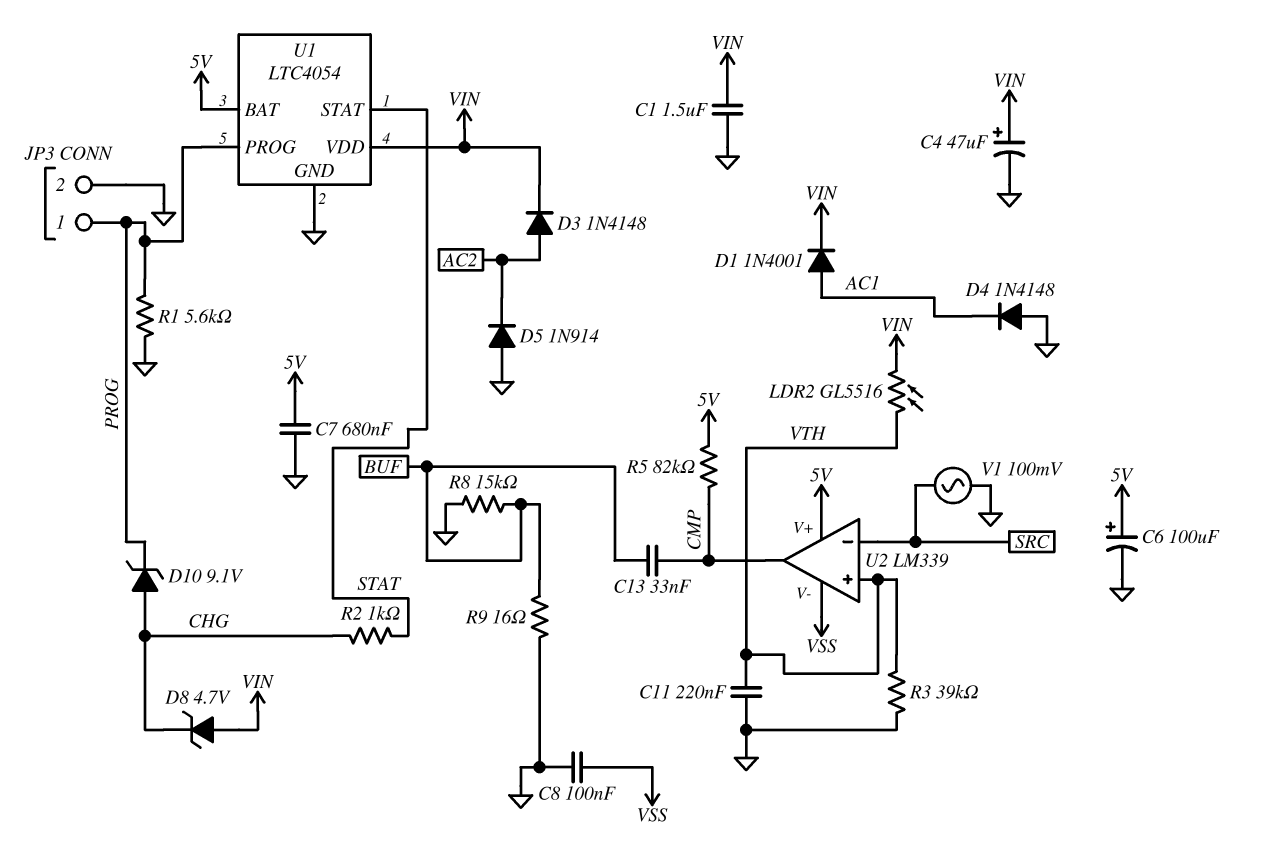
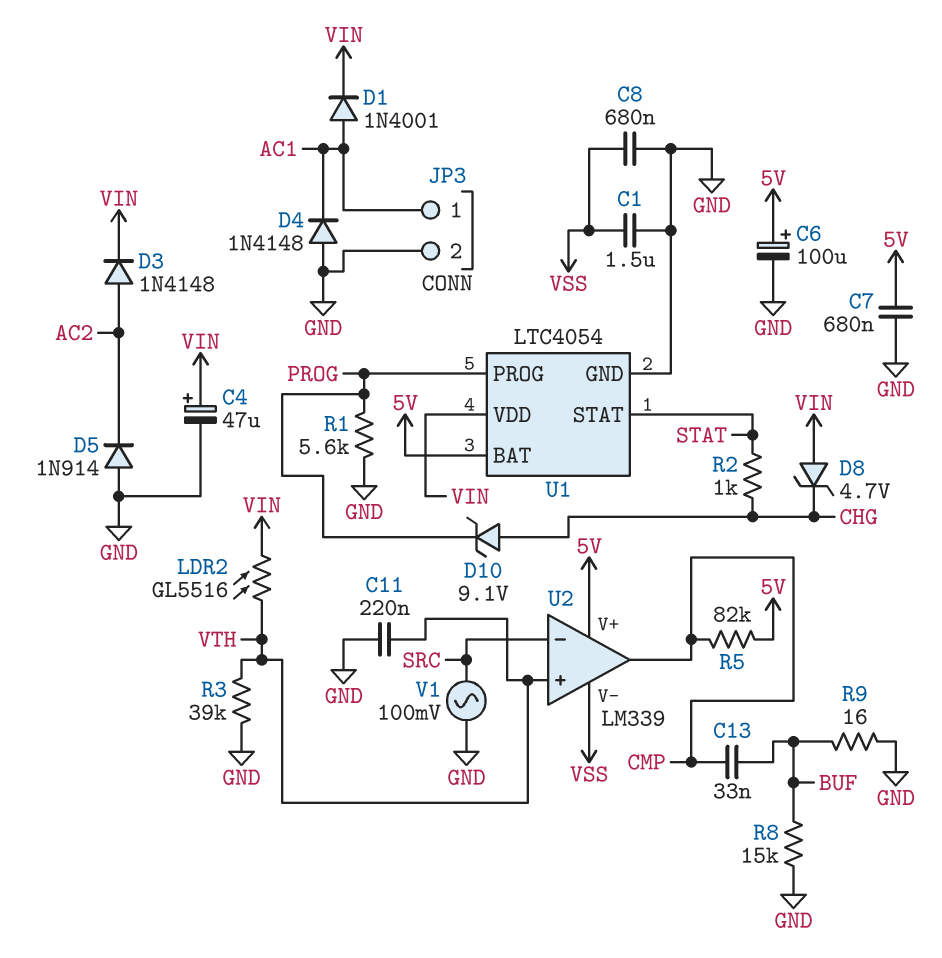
C1: 1.5uF (GND, VIN) -> 1.5uF (GND, VSS)
C8: 100nF (GND, VSS) -> 680nF (GND, VSS)
JP3 pin 1: PROG -> AC1

